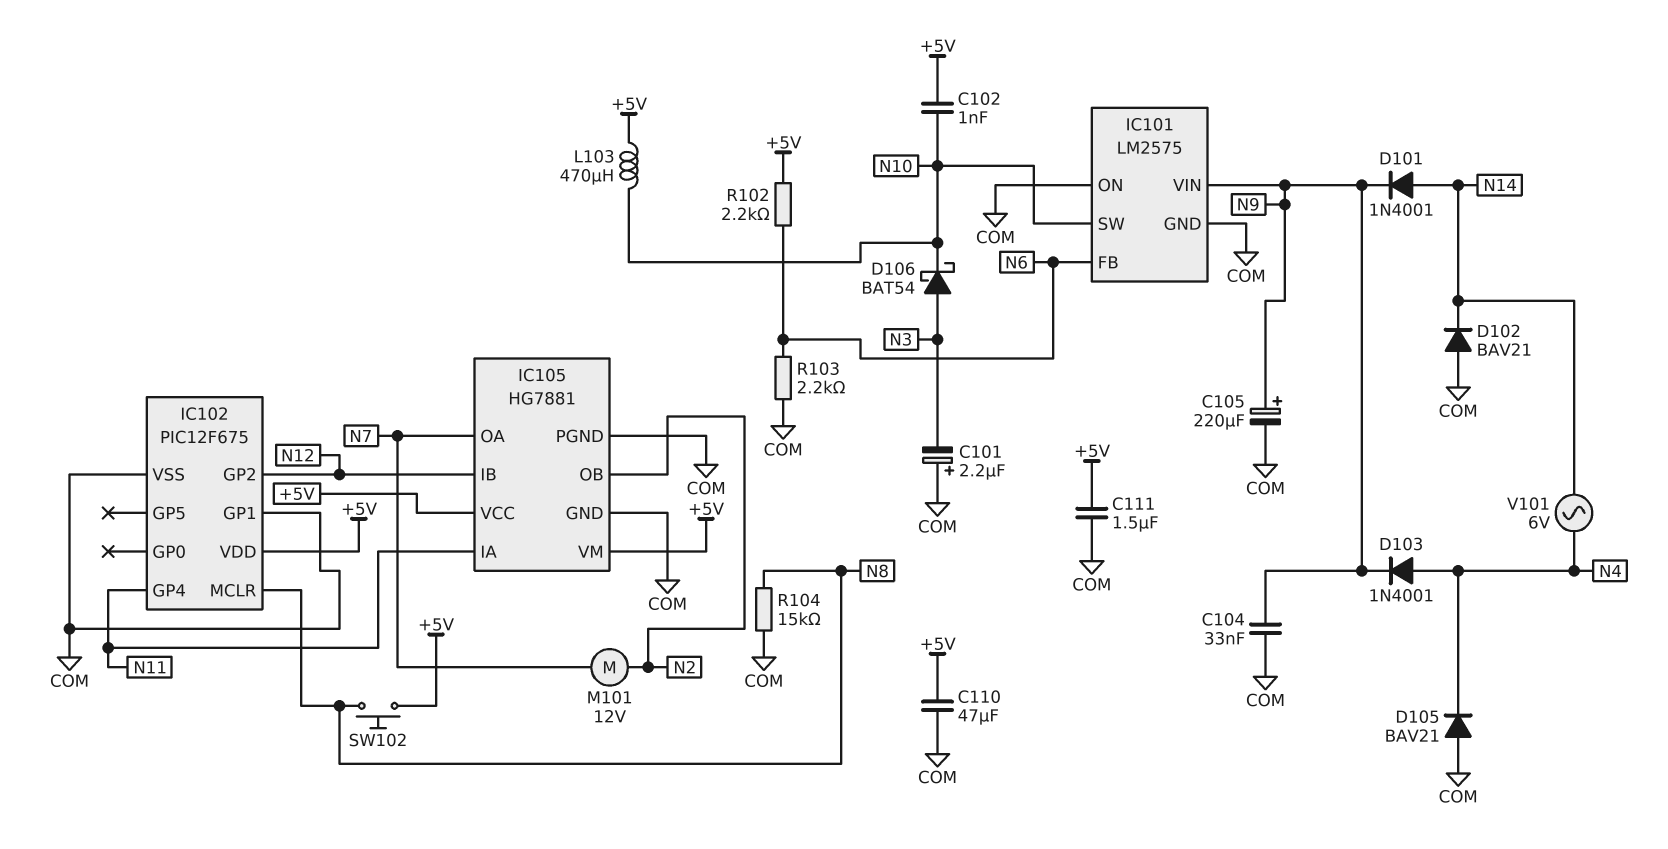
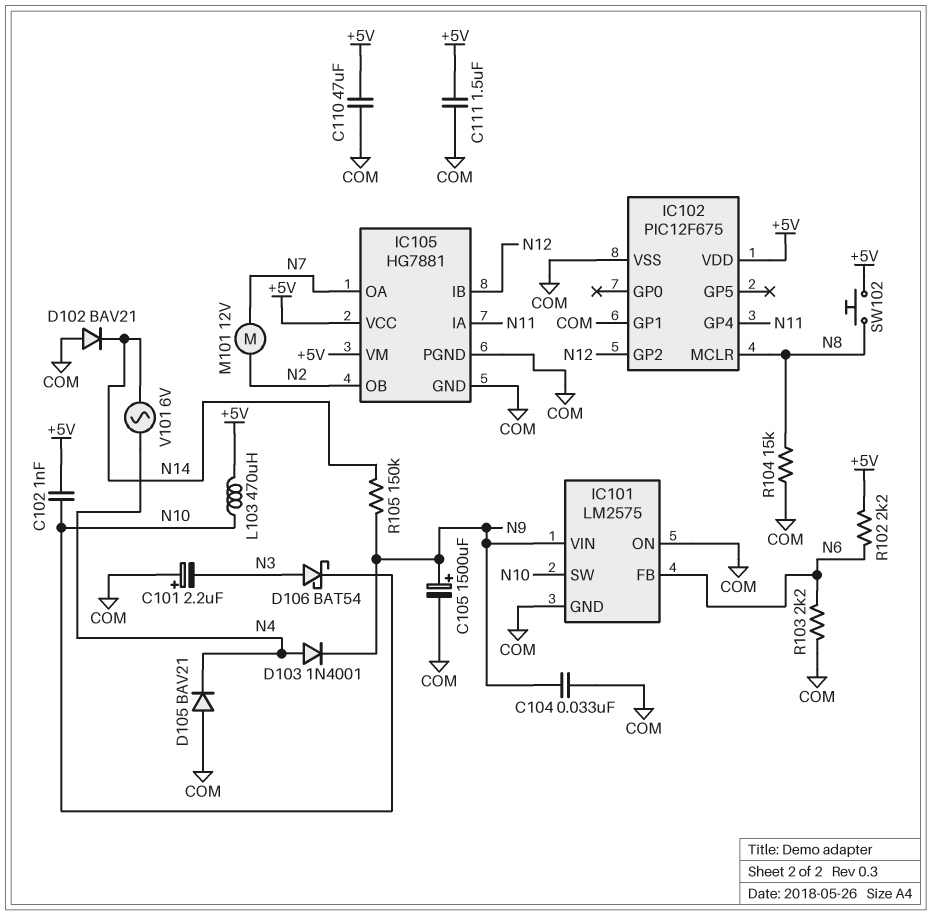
C105: 220uF (plus N9, minus COM) -> 1500uF (plus N9, minus COM)
D101: diode 1N4001 (A N14, K N9) -> none
R105: none -> 150k (N9, N14)

